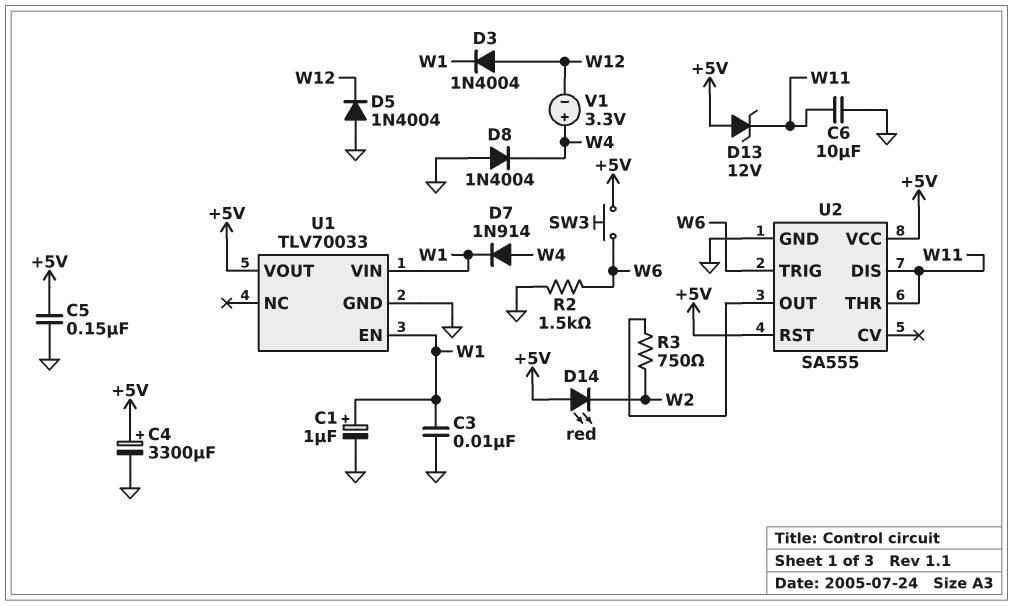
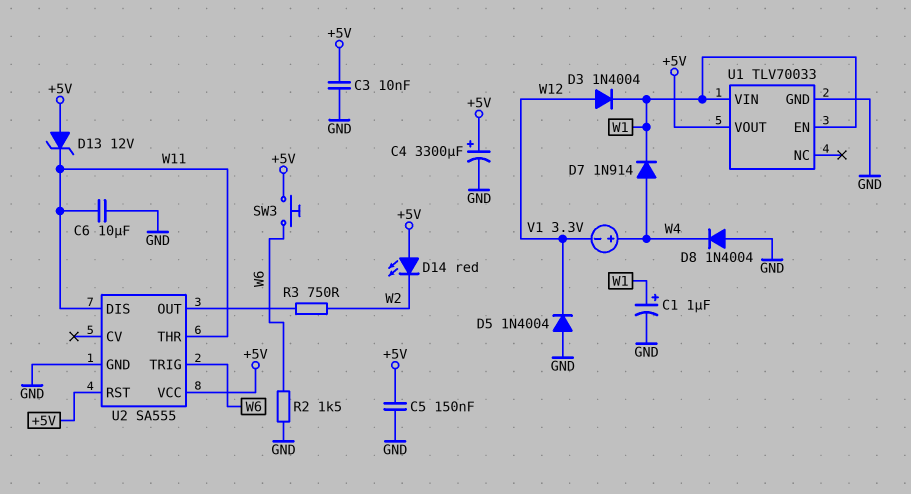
C3: 10nF (GND, W1) -> 10nF (+5V, GND)

